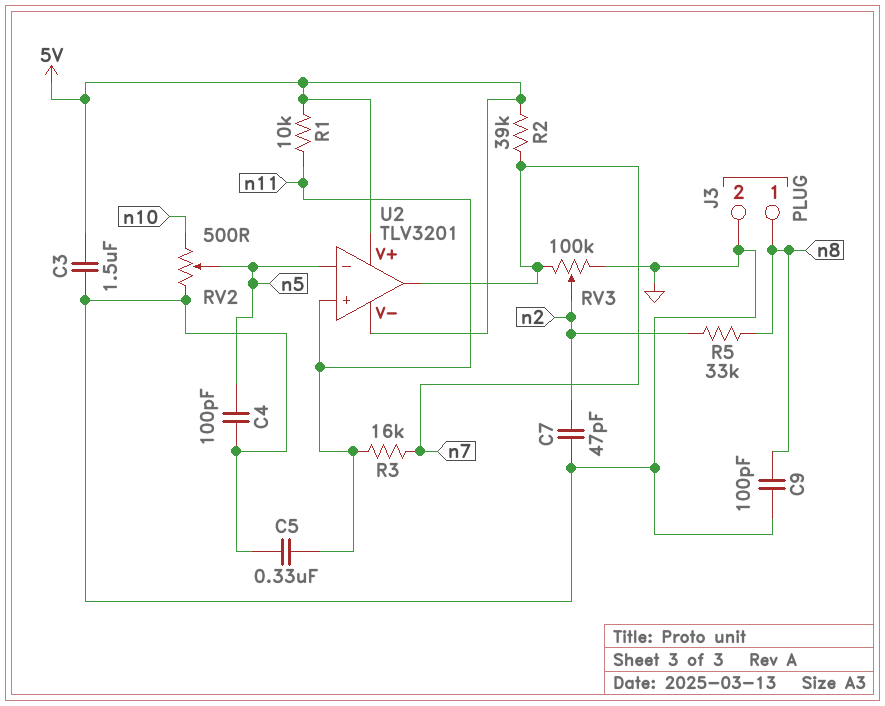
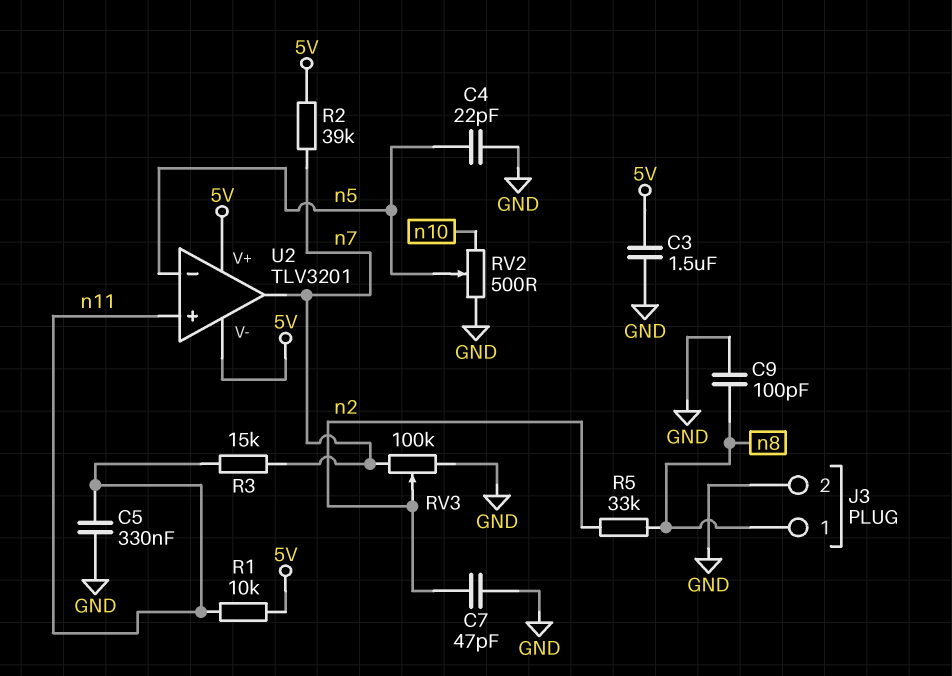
C4: 100pF (GND, n5) -> 22pF (GND, n5)
R3: 16k (n7, n11) -> 15k (n7, n11)

